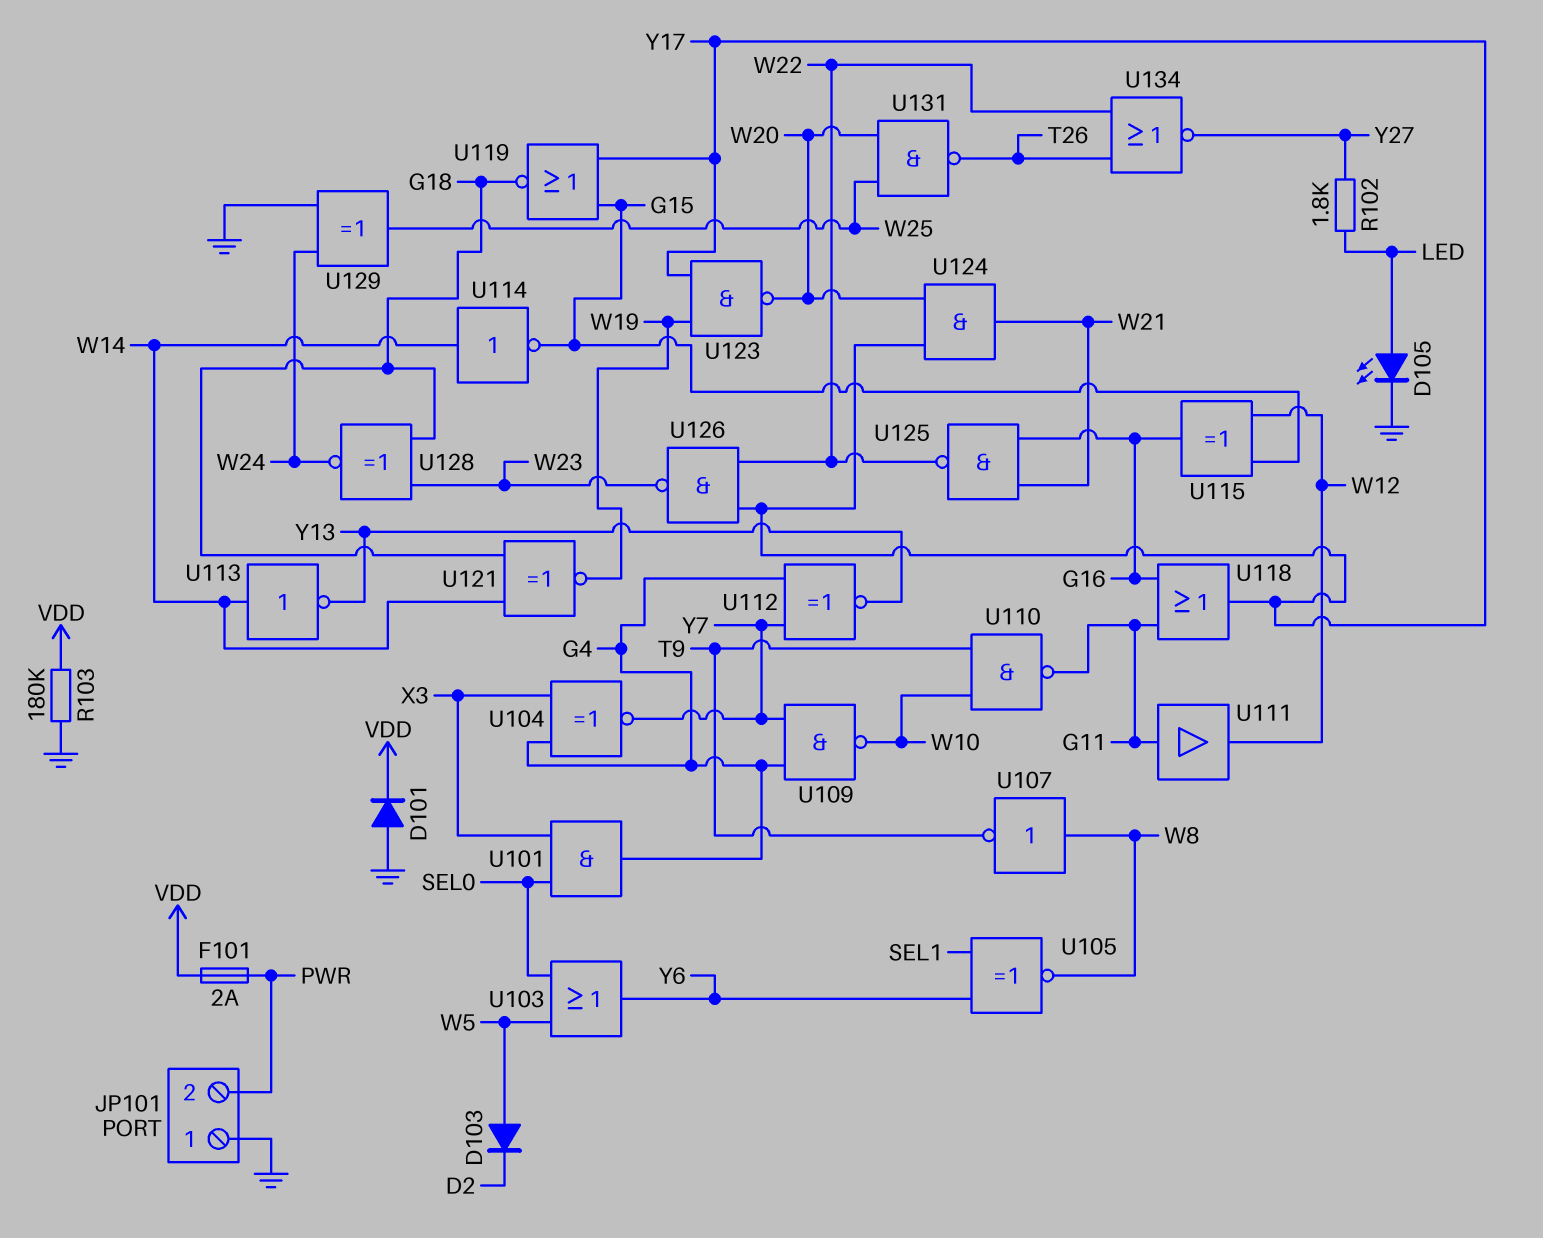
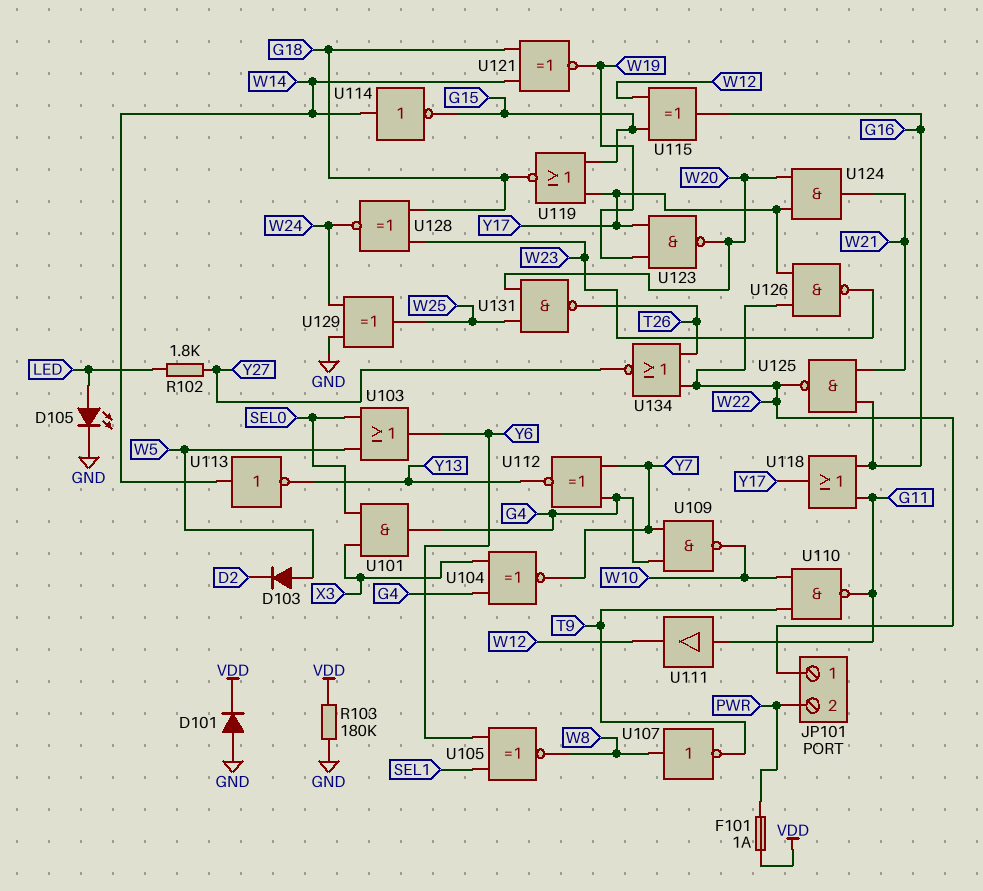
F101: 2A (PWR, VDD) -> 1A (PWR, VDD)
JP101 pin 1: GND -> W22

